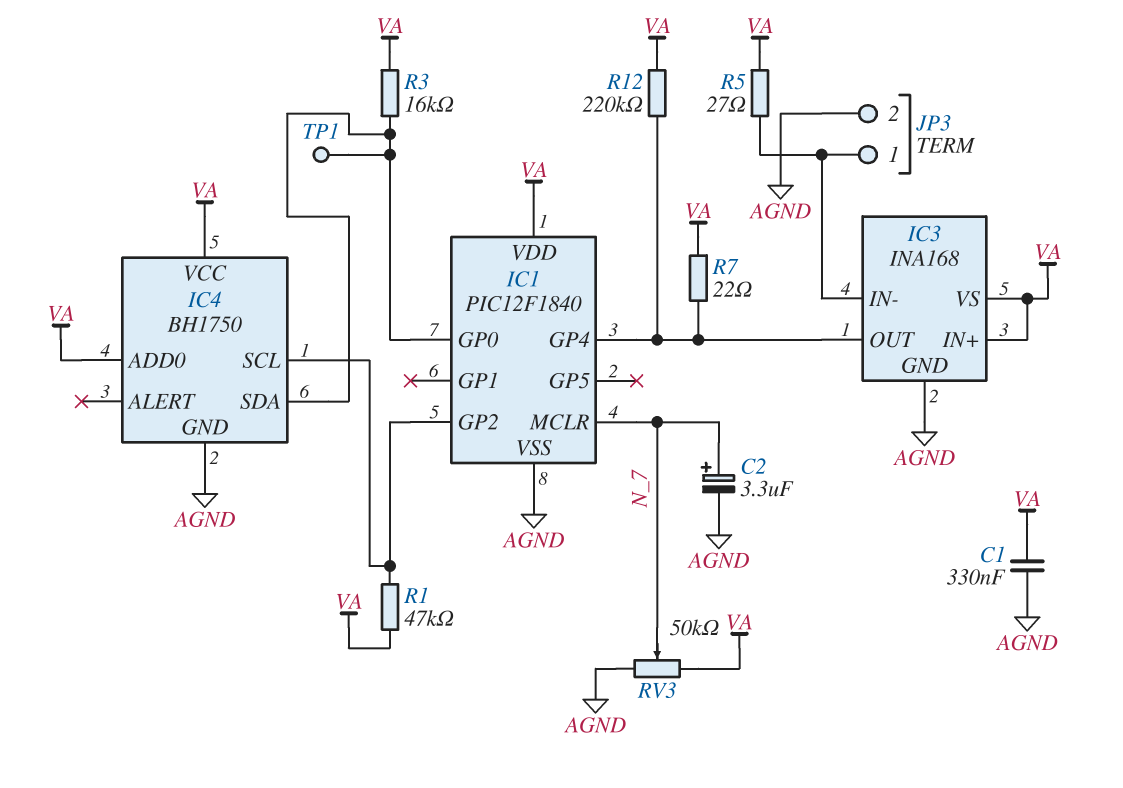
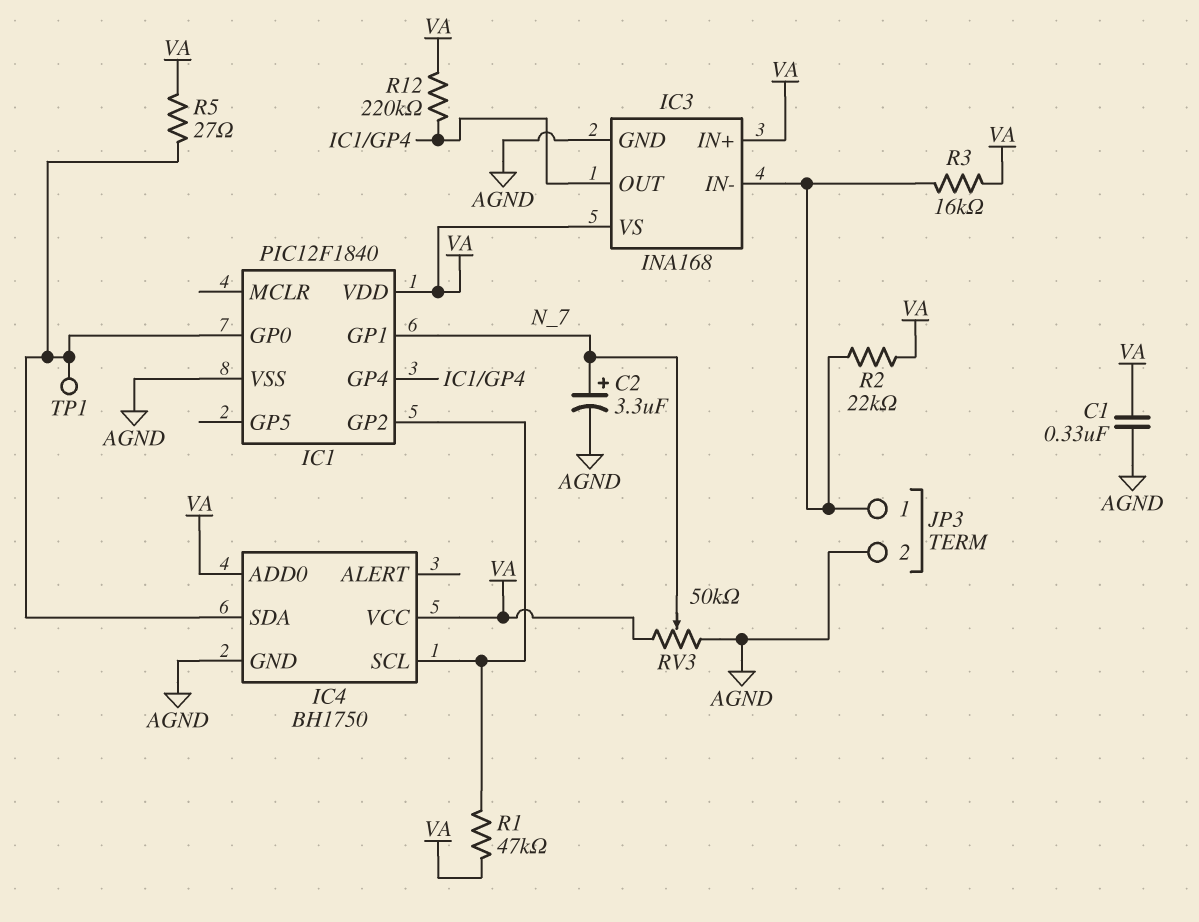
IC1 pin GP1: none -> N_7
IC1 pin MCLR: N_7 -> none
R2: none -> 22k (IC3/IN-, VA)
R3: 16k (IC1/GP0, VA) -> 16k (IC3/IN-, VA)
R5: 27 (IC3/IN-, VA) -> 27 (IC1/GP0, VA)
R7: 22 (IC1/GP4, VA) -> none

